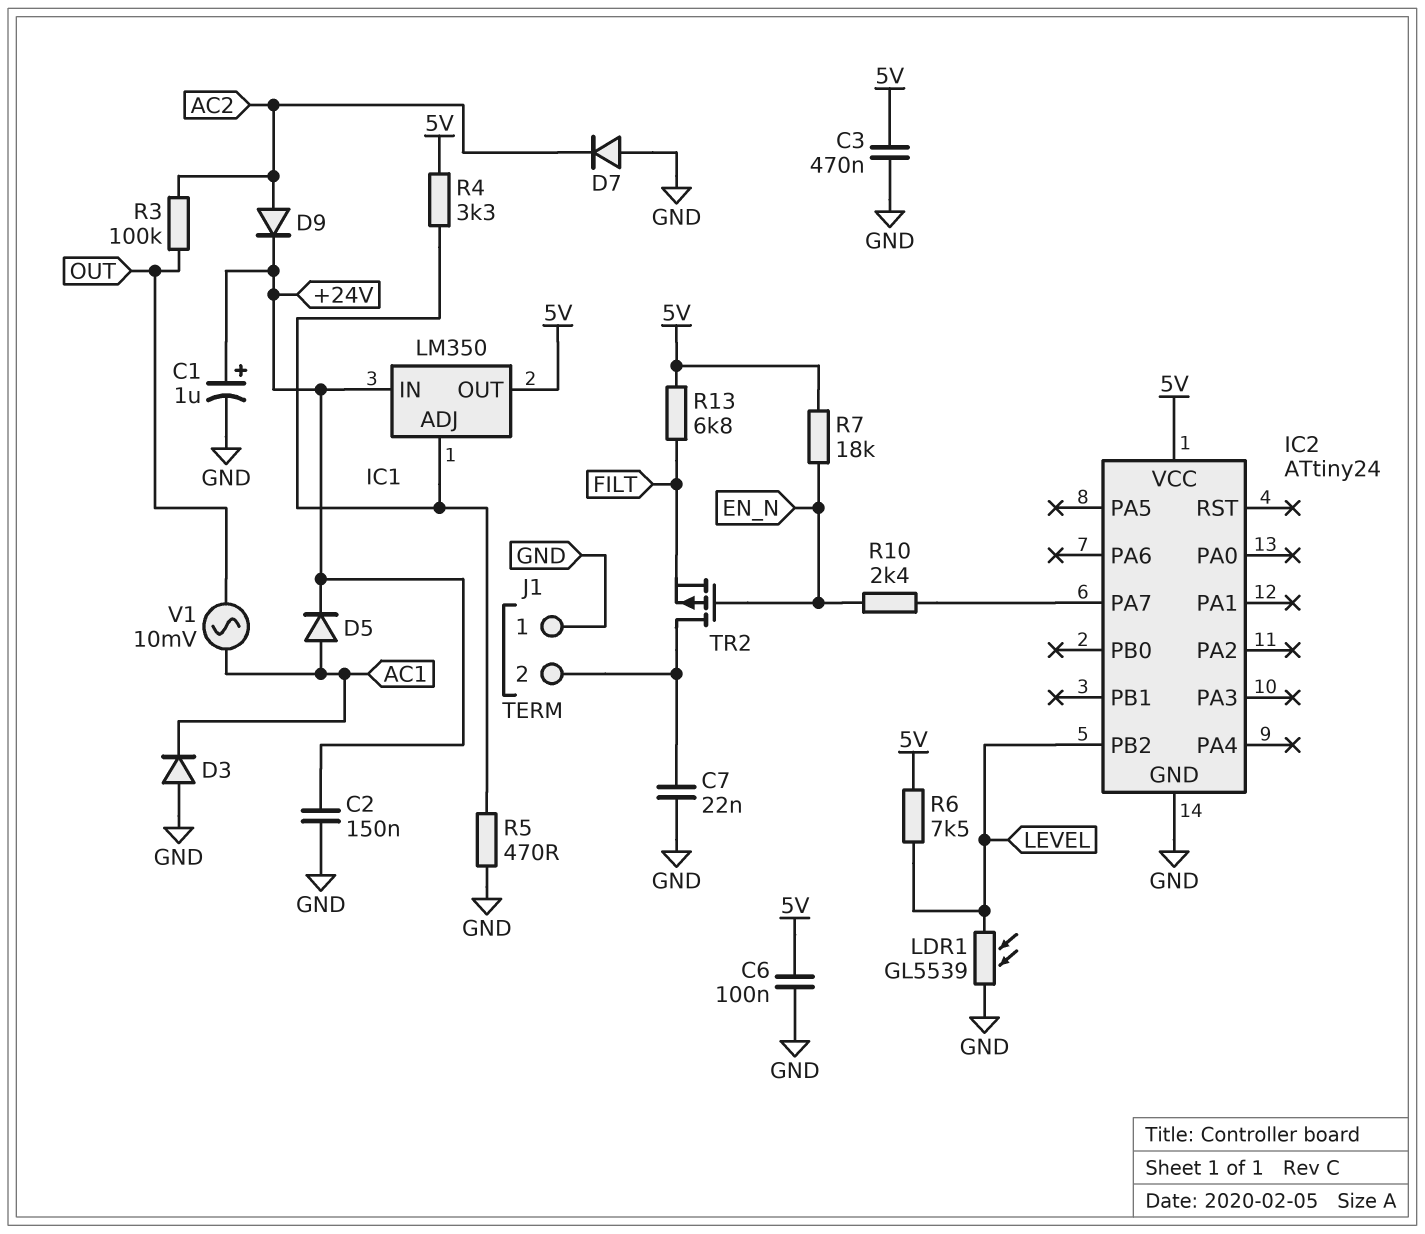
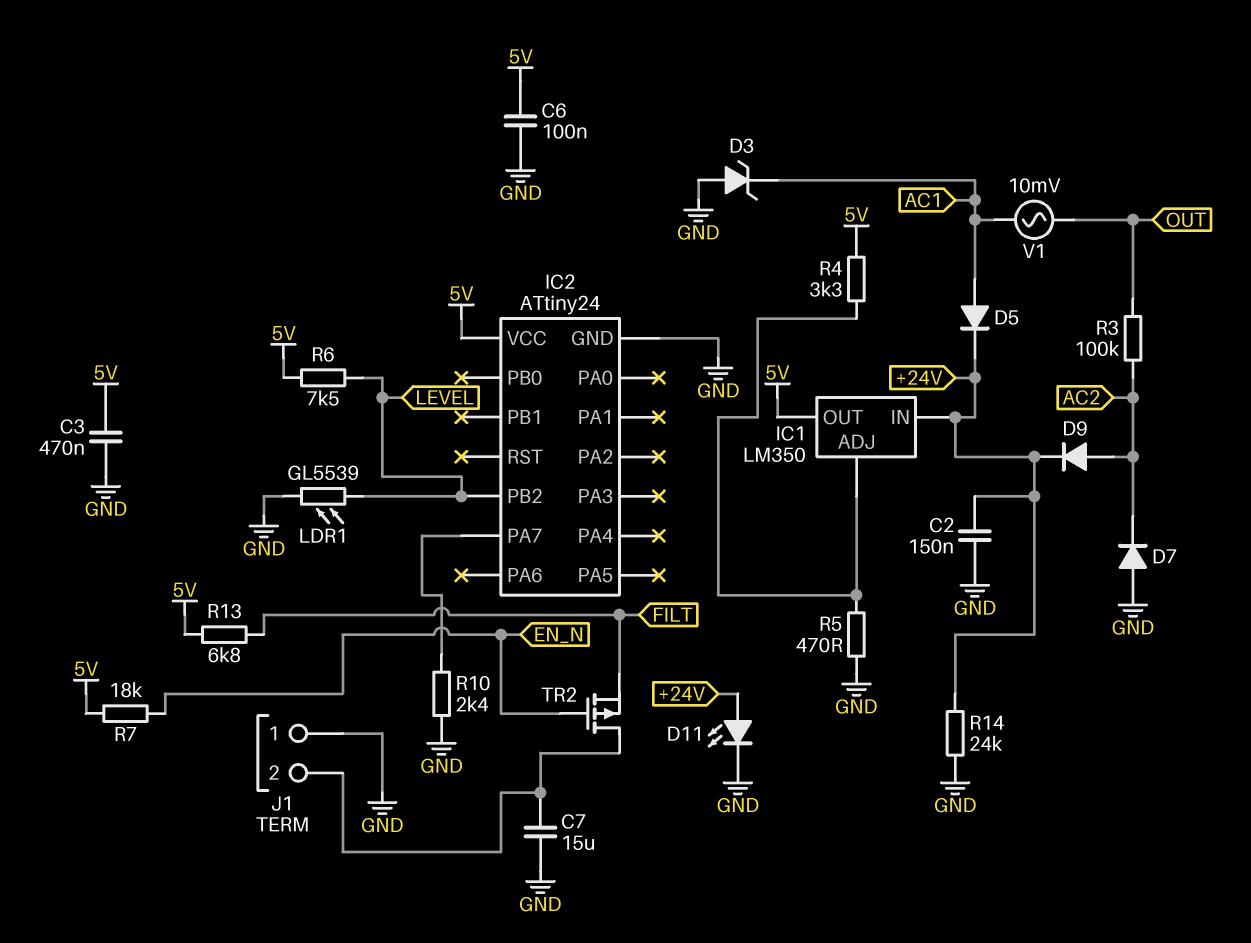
C1: 1uF (plus +24V, minus GND) -> none
C7: 22nF (GND, J1/2) -> 15uF (GND, J1/2)
D3: diode (A GND, K AC1) -> zener (A GND, K AC1)
D11: none -> LED (A +24V, K GND)
R10: 2.4k (EN_N, IC2/PA7) -> 2.4k (GND, IC2/PA7)
R14: none -> 24k (+24V, GND)

